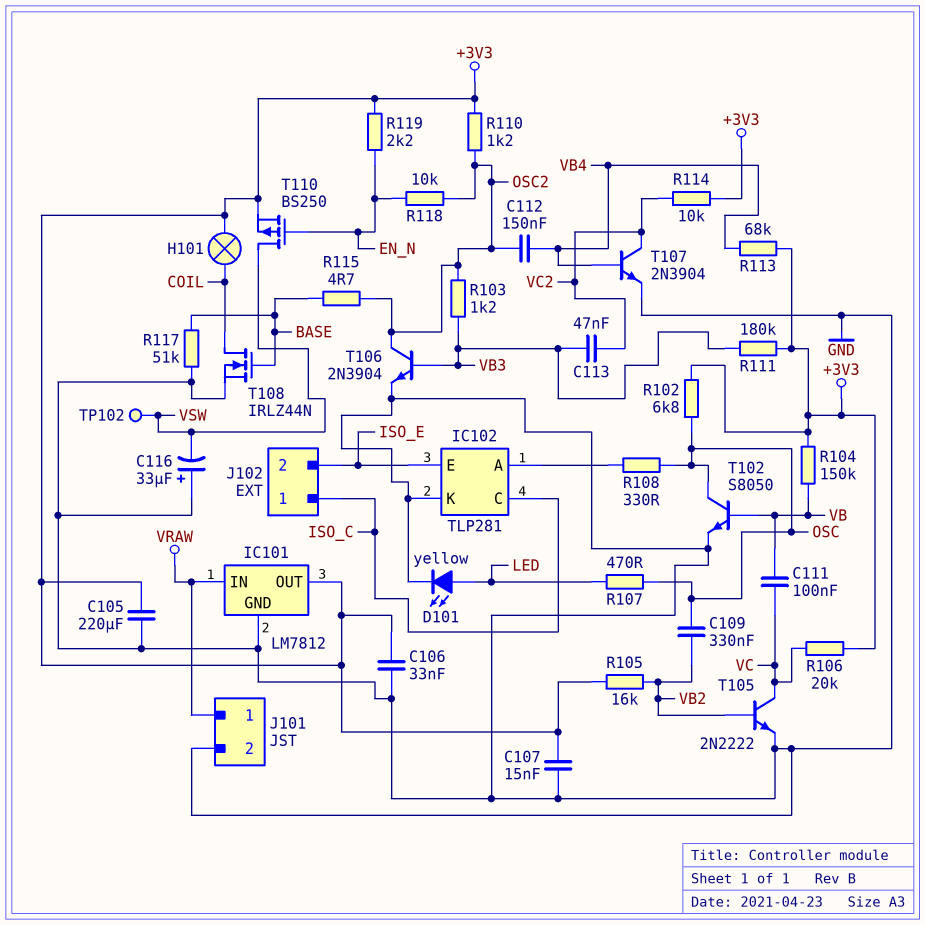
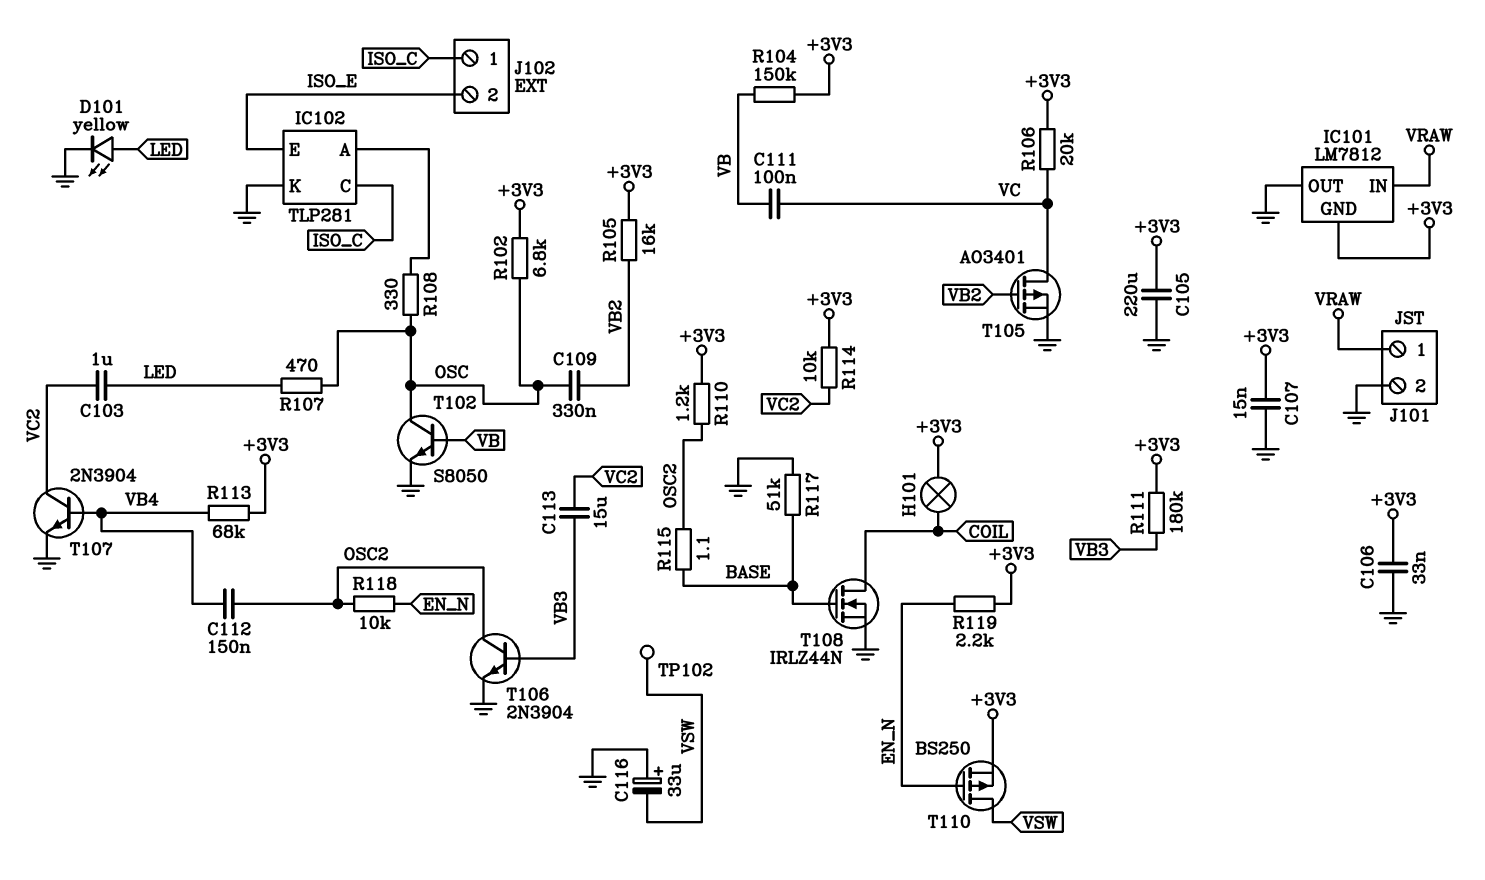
C103: none -> 1uF (LED, VC2)
C113: 47nF (VB3, VC2) -> 15uF (VB3, VC2)
IC101 pin GND: GND -> +3V3
IC101 pin OUT: +3V3 -> GND
R103: 1.2k (OSC2, VB3) -> none
R115: 4.7 (BASE, OSC2) -> 1.1 (BASE, OSC2)
T105: NPN 2N2222 (B VB2, C VC, E GND) -> PMOS AO3401 (G VB2, D VC, S GND)

